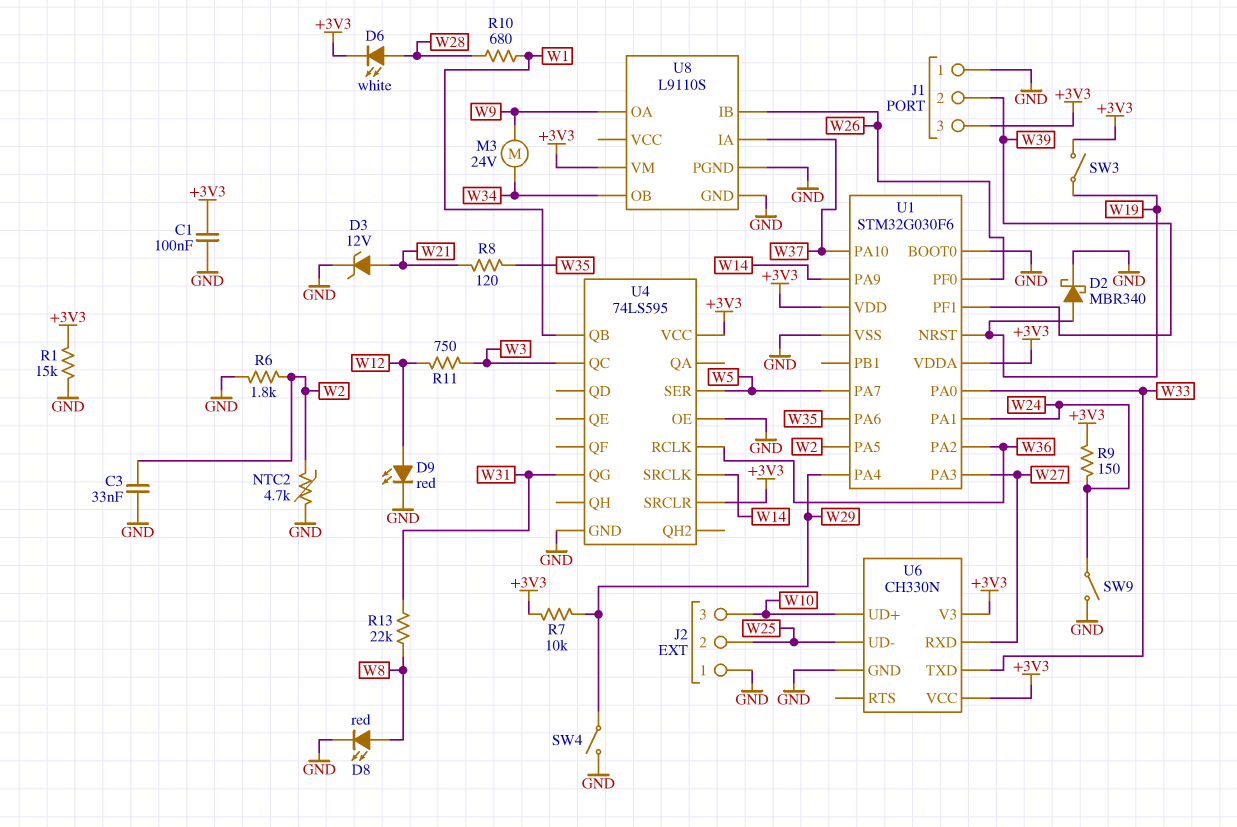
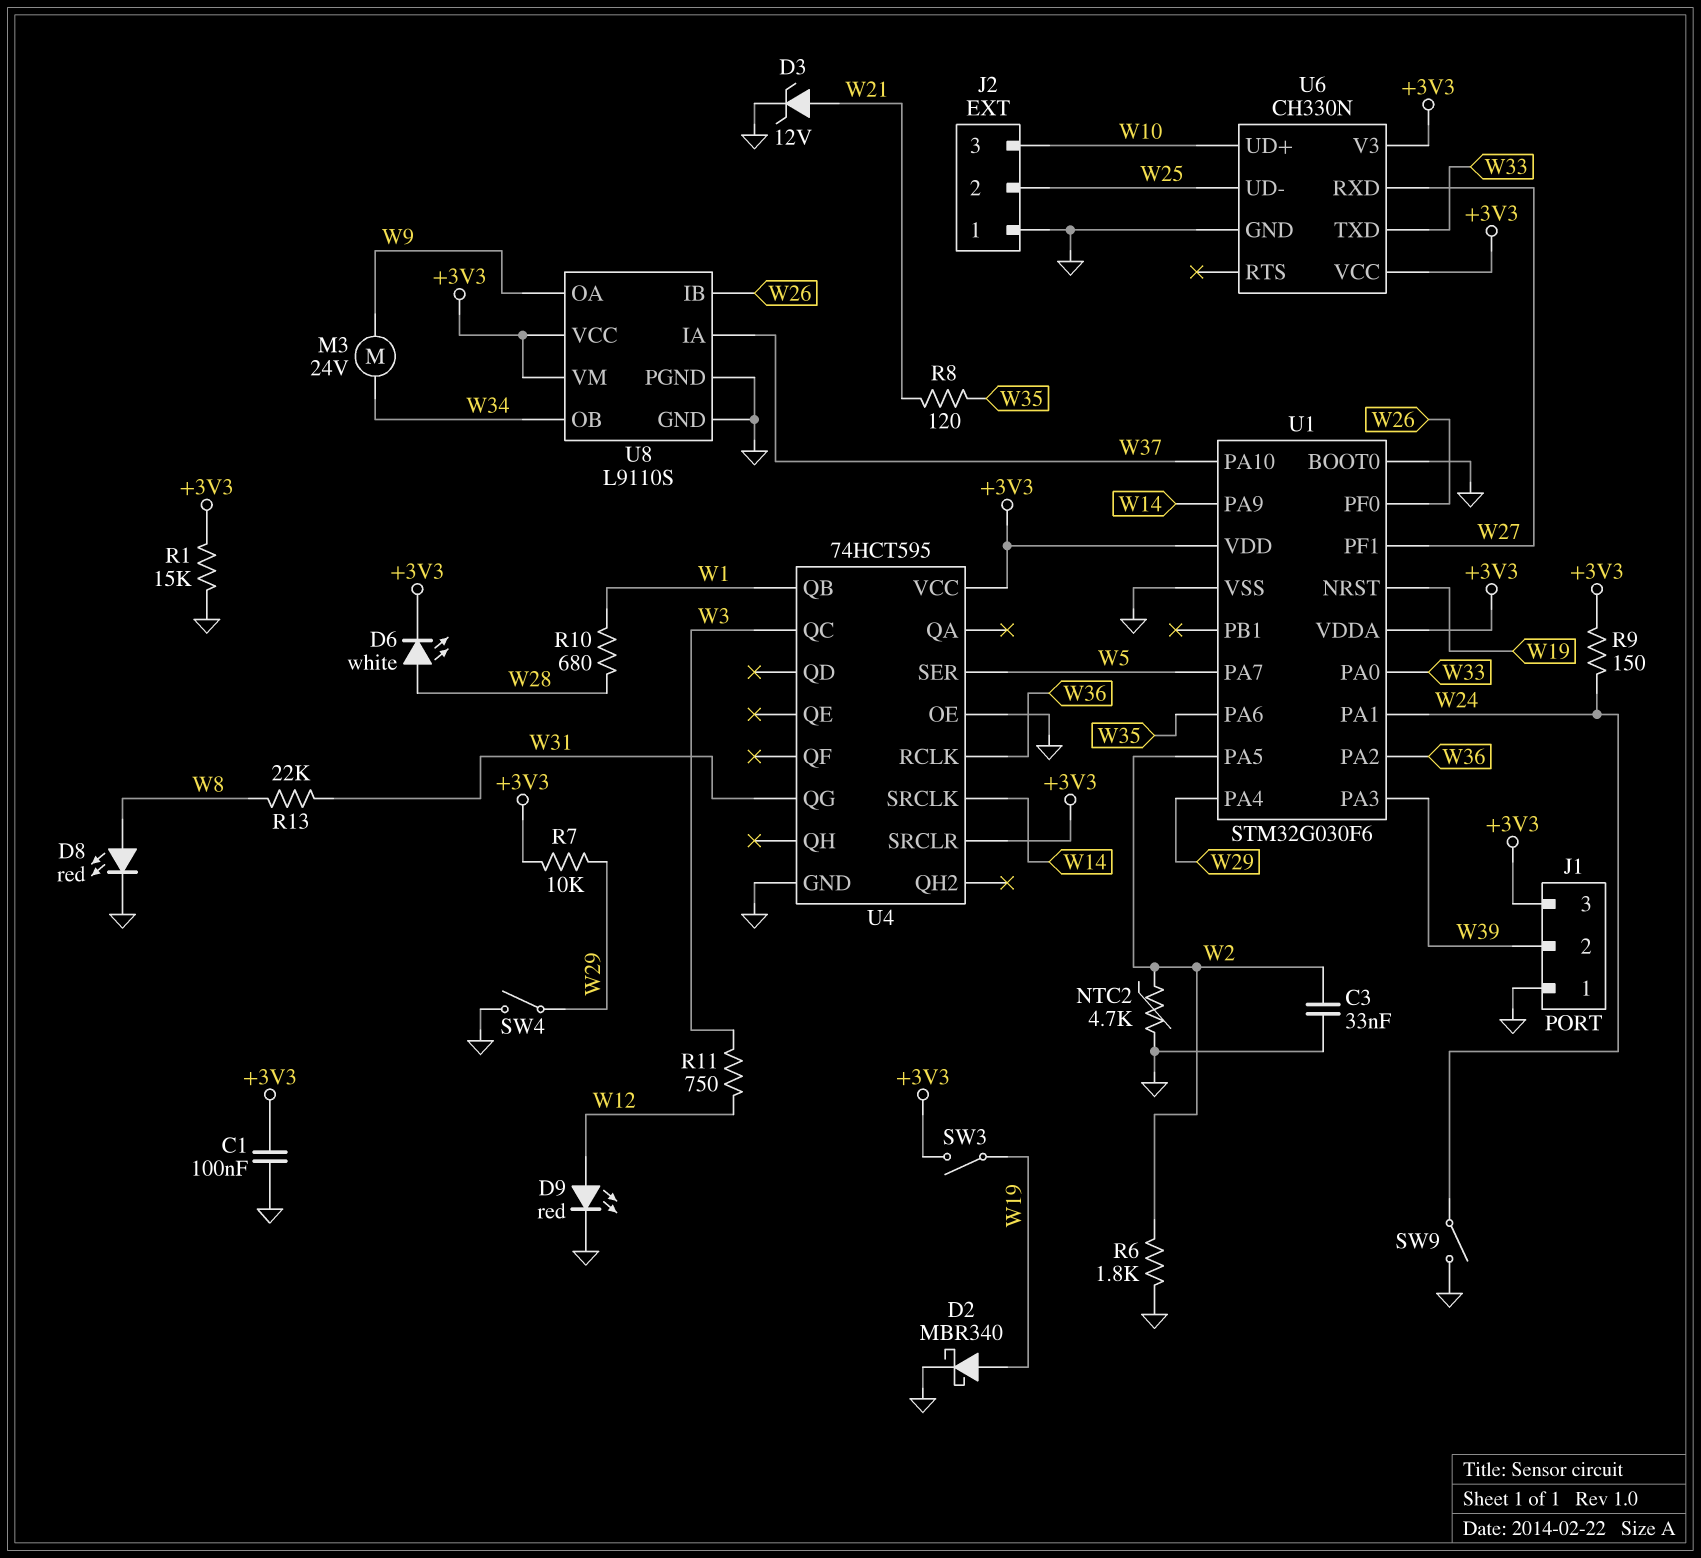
U1 pin PA3: W27 -> W39
U1 pin PF1: W39 -> W27
U4: 74LS595 -> 74HCT595
U8 pin VCC: none -> +3V3

